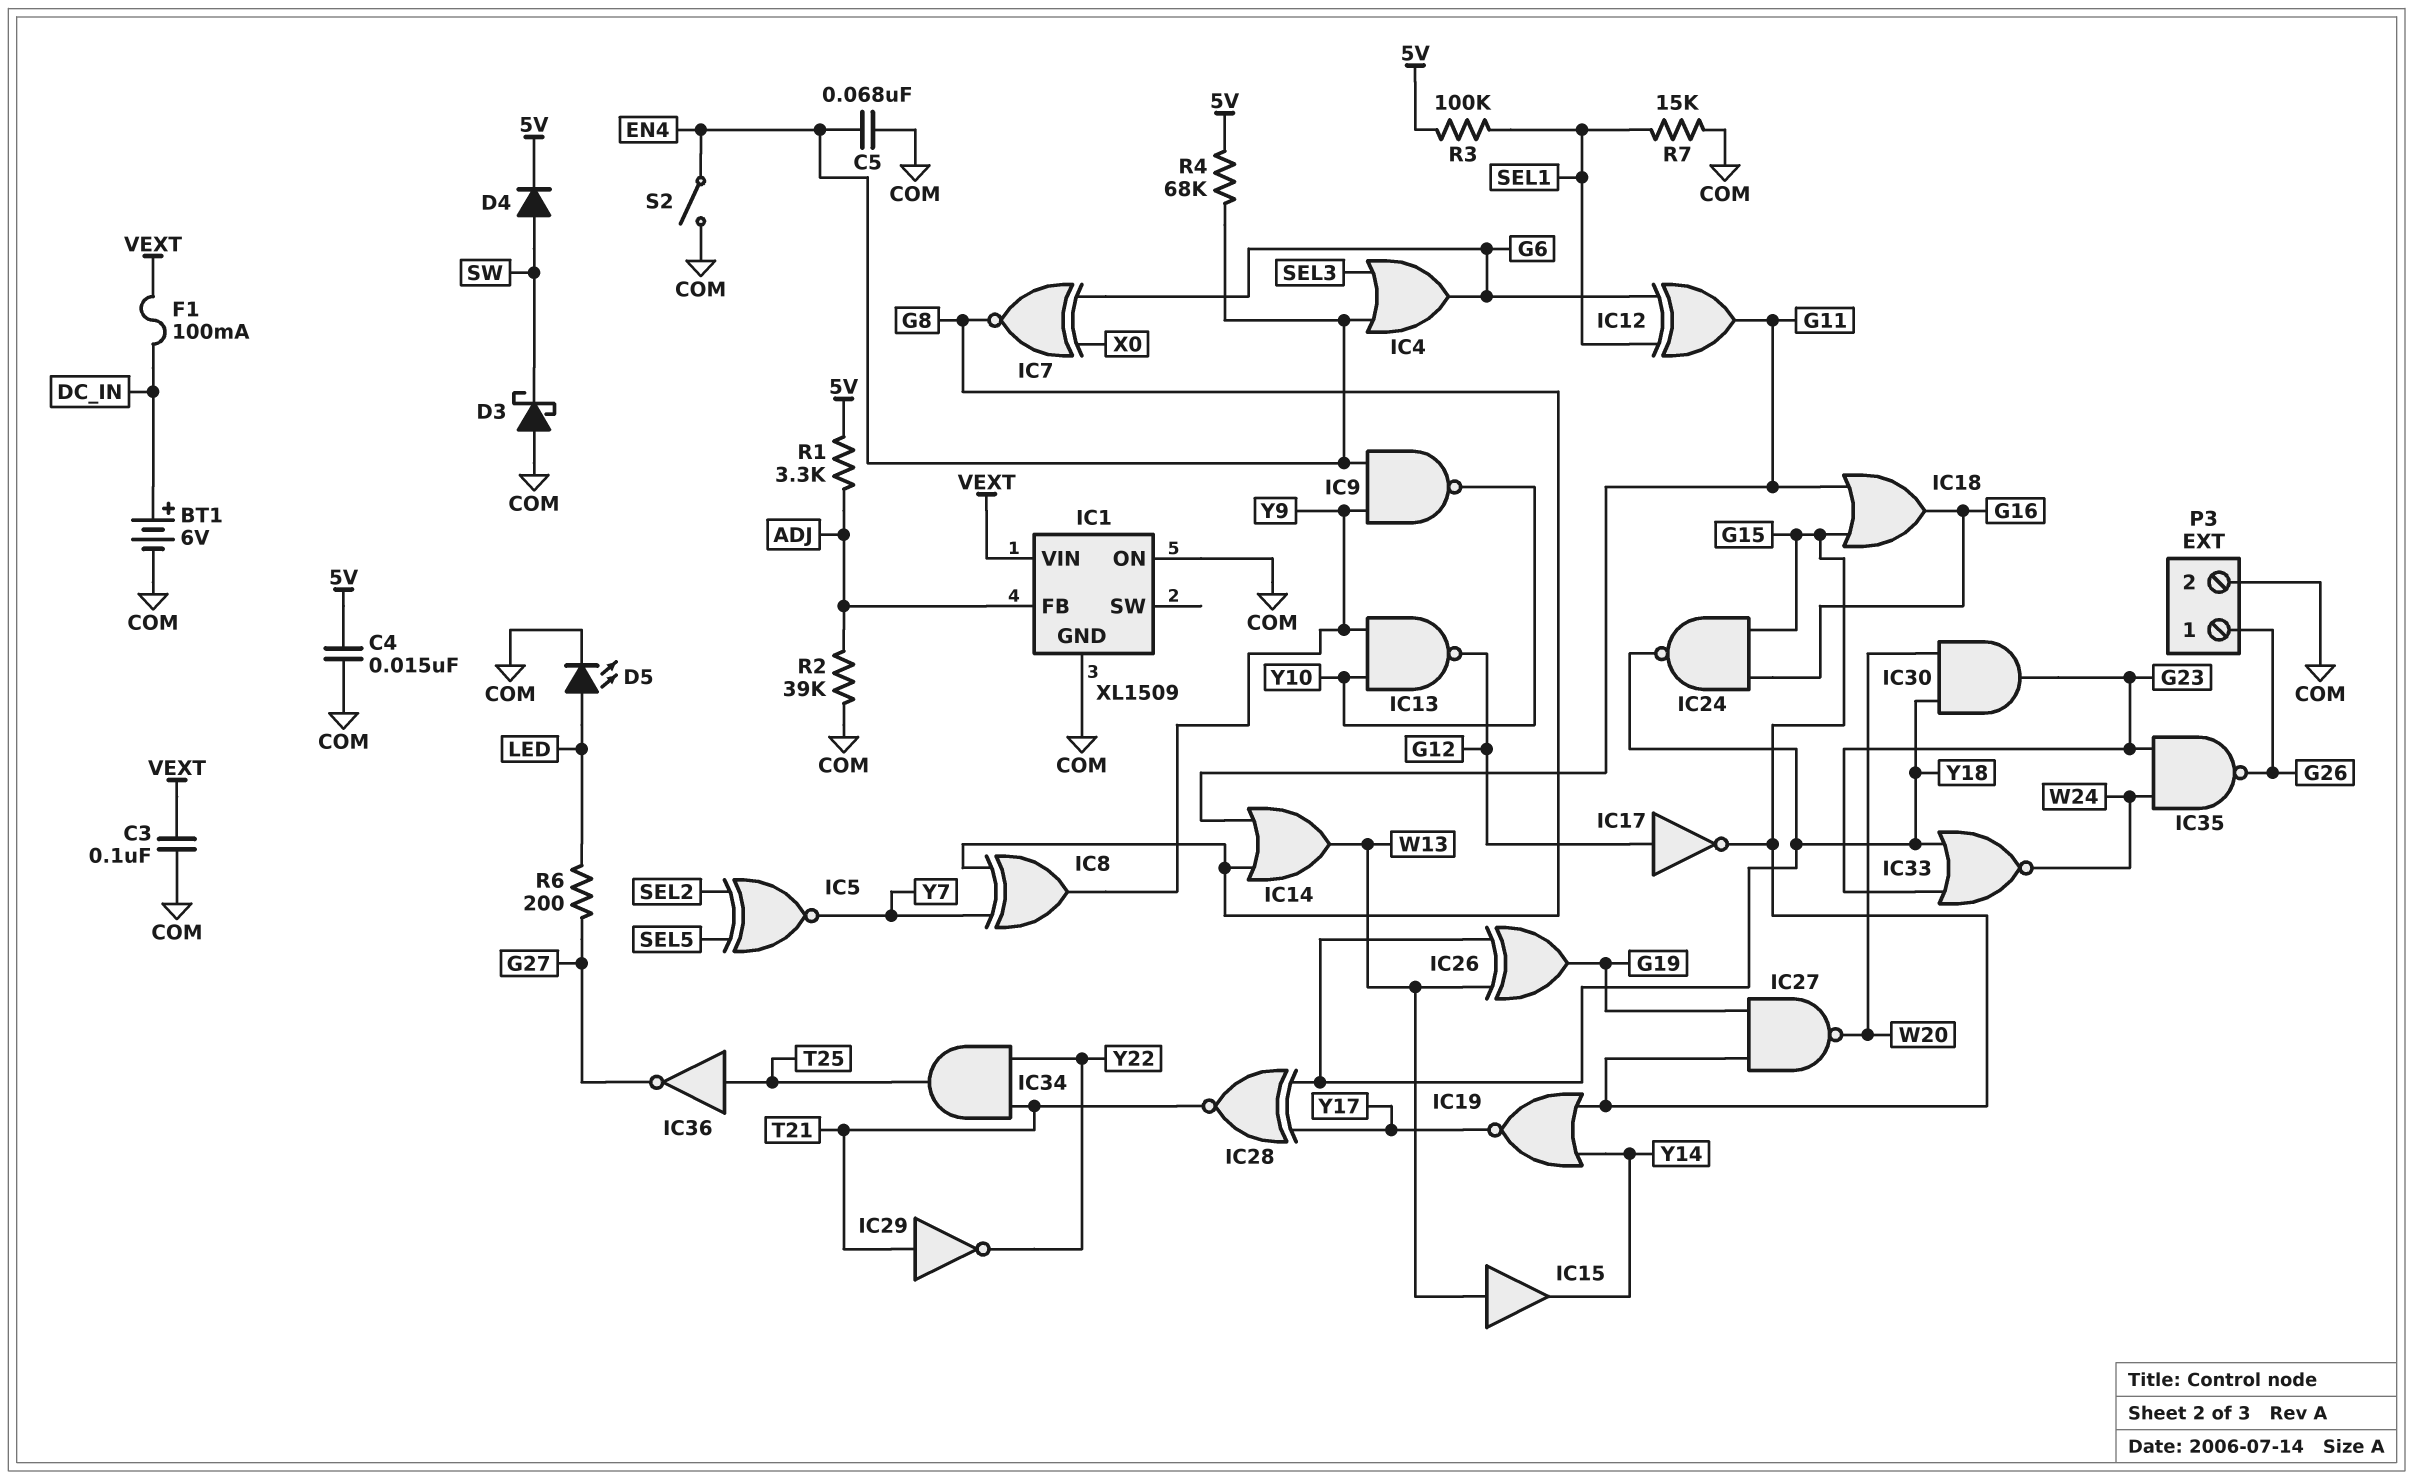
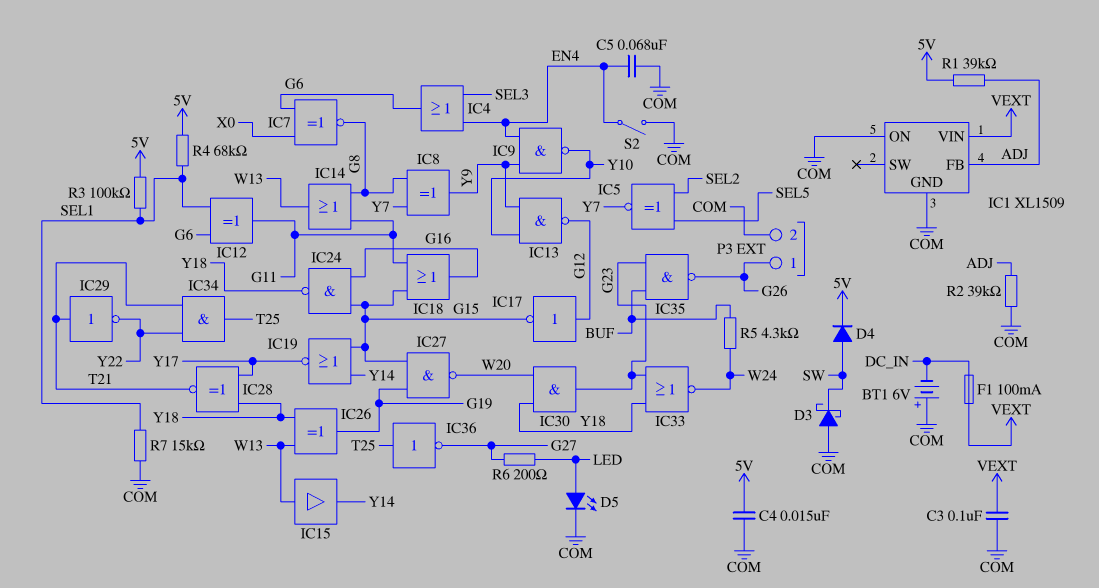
BT1: 6V (plus DC_IN, minus COM) -> 6V (plus COM, minus DC_IN)
IC35: NAND (in G23, in W24, out G26) -> NAND (in BUF, in G23, out G26)
R1: 3.3k (5V, ADJ) -> 39k (5V, ADJ)
R4: 68k (5V, EN4) -> 68k (5V, SEL1)
R5: none -> 4.3k (BUF, W24)

